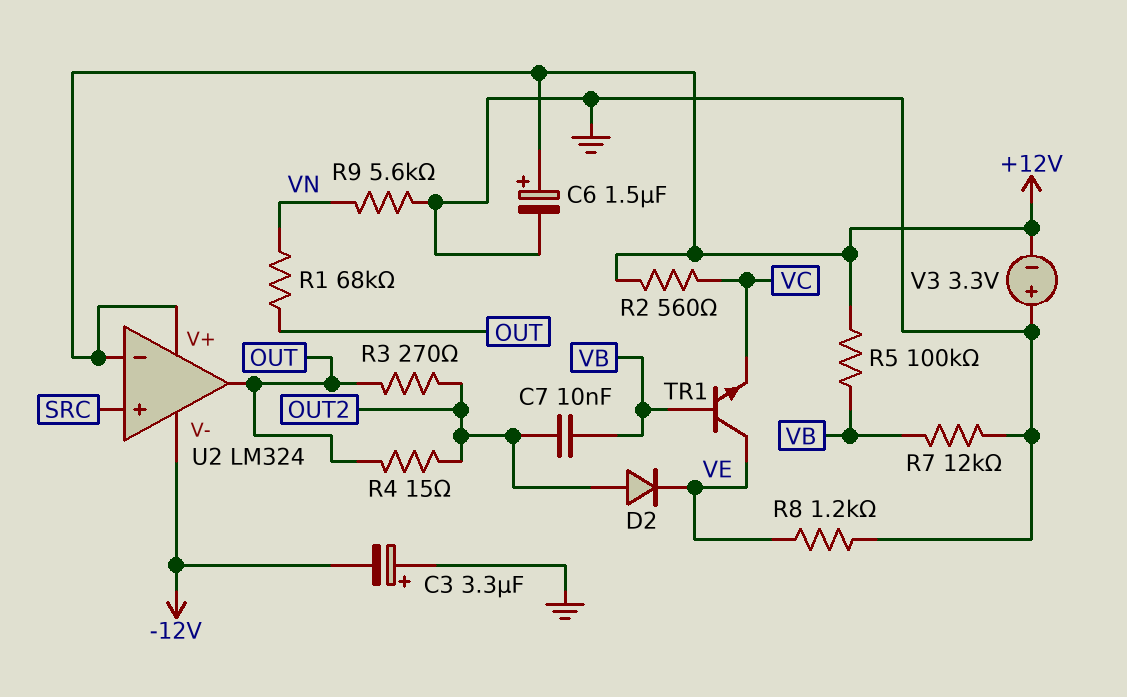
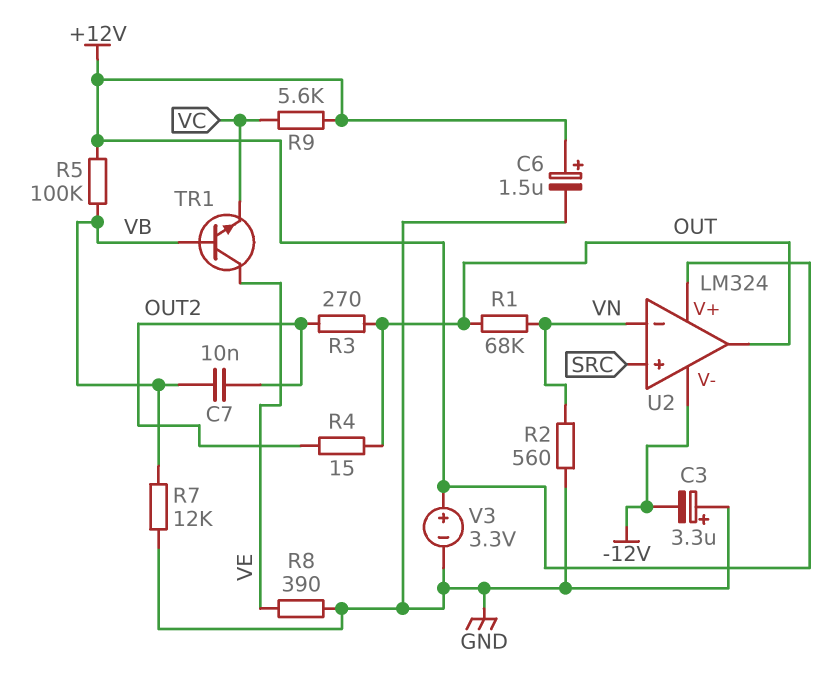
D2: diode (A OUT2, K VE) -> none
R2: 560 (+12V, VC) -> 560 (GND, VN)
R8: 1.2k (GND, VE) -> 390 (GND, VE)
R9: 5.6k (GND, VN) -> 5.6k (+12V, VC)
U2 pin in-: +12V -> VN
V3: 3.3V (plus GND, minus +12V) -> 3.3V (plus +12V, minus GND)

